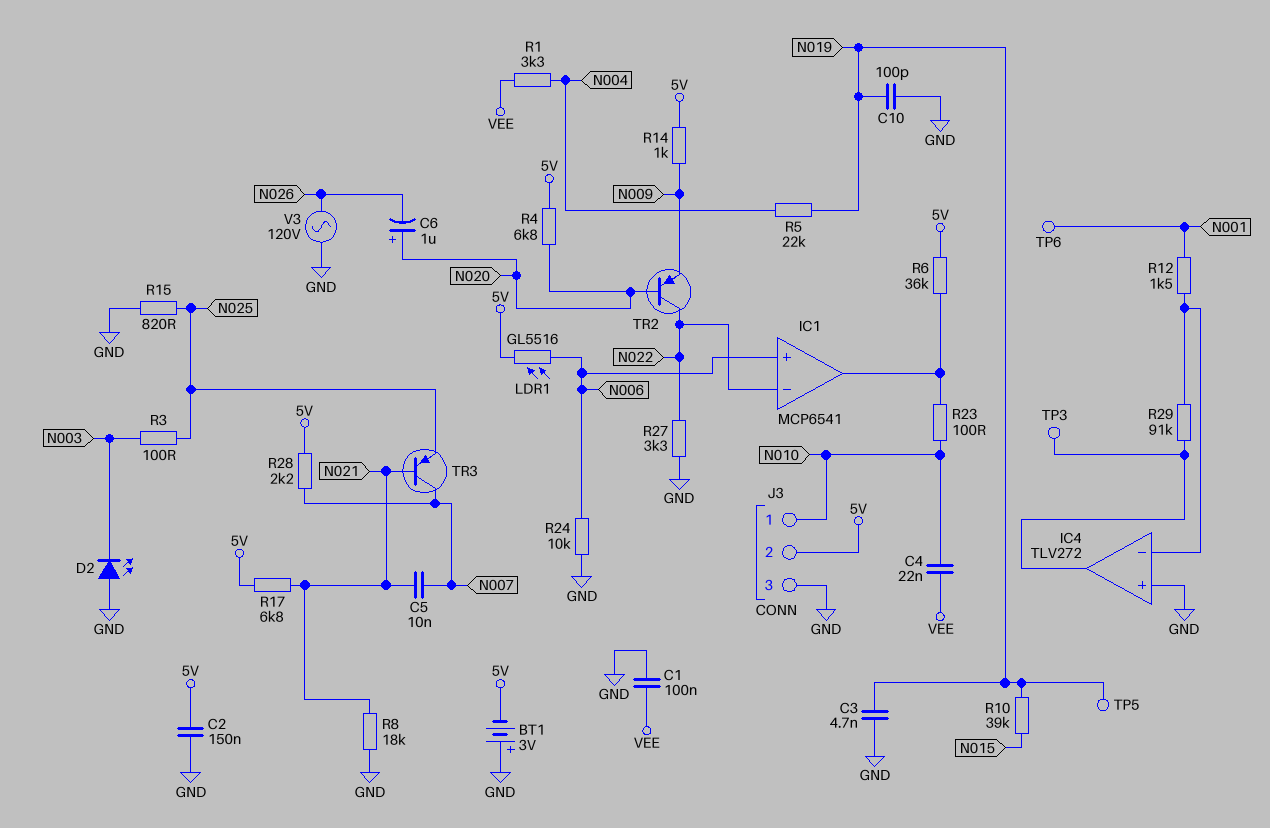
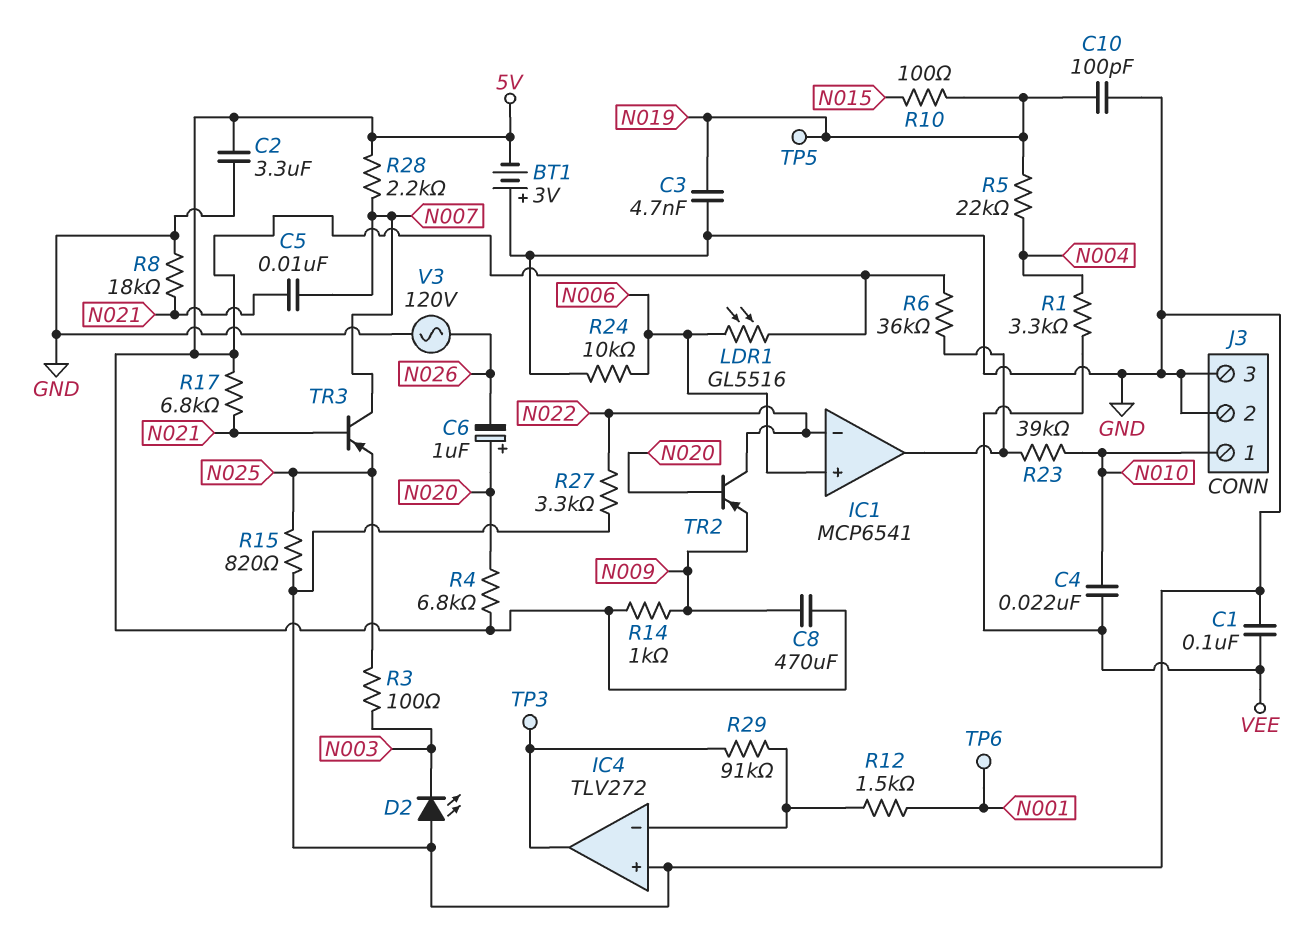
C2: 150nF (5V, GND) -> 3.3uF (5V, GND)
C8: none -> 470uF (5V, N009)
J3 pin 2: 5V -> GND
R10: 39k (N015, N019) -> 100 (N015, N019)
R23: 100 (IC1/out, N010) -> 39k (IC1/out, N010)

